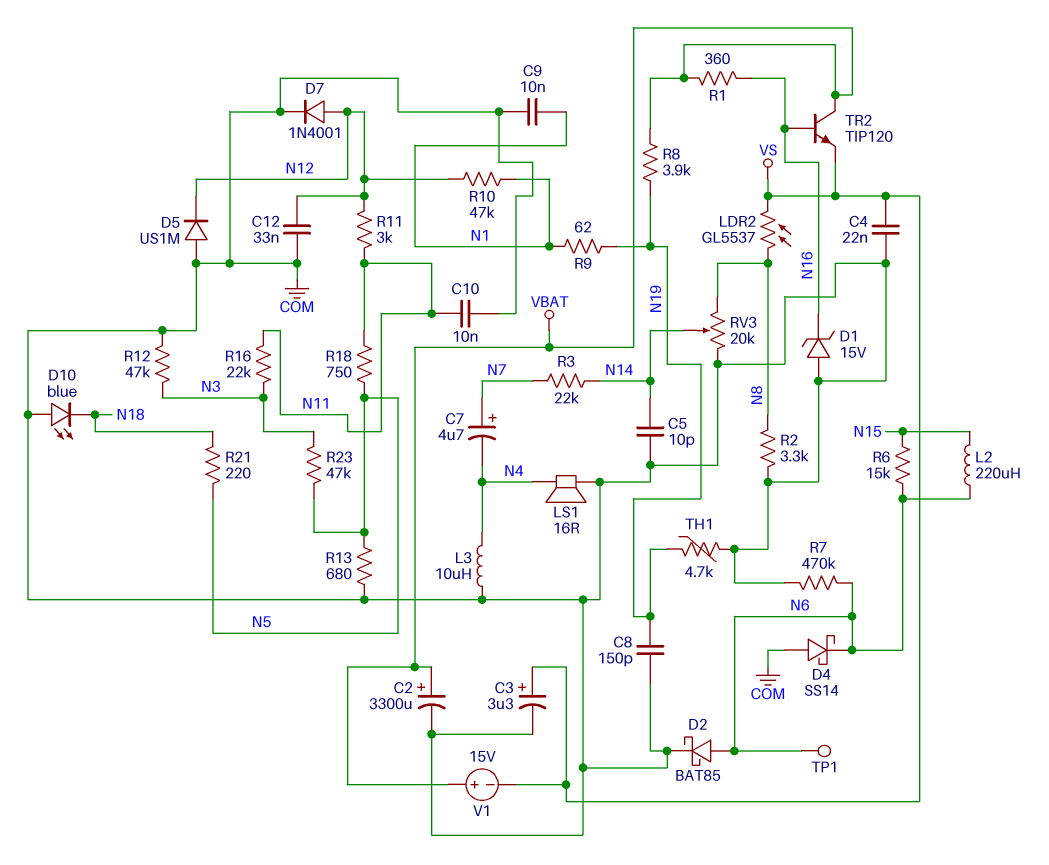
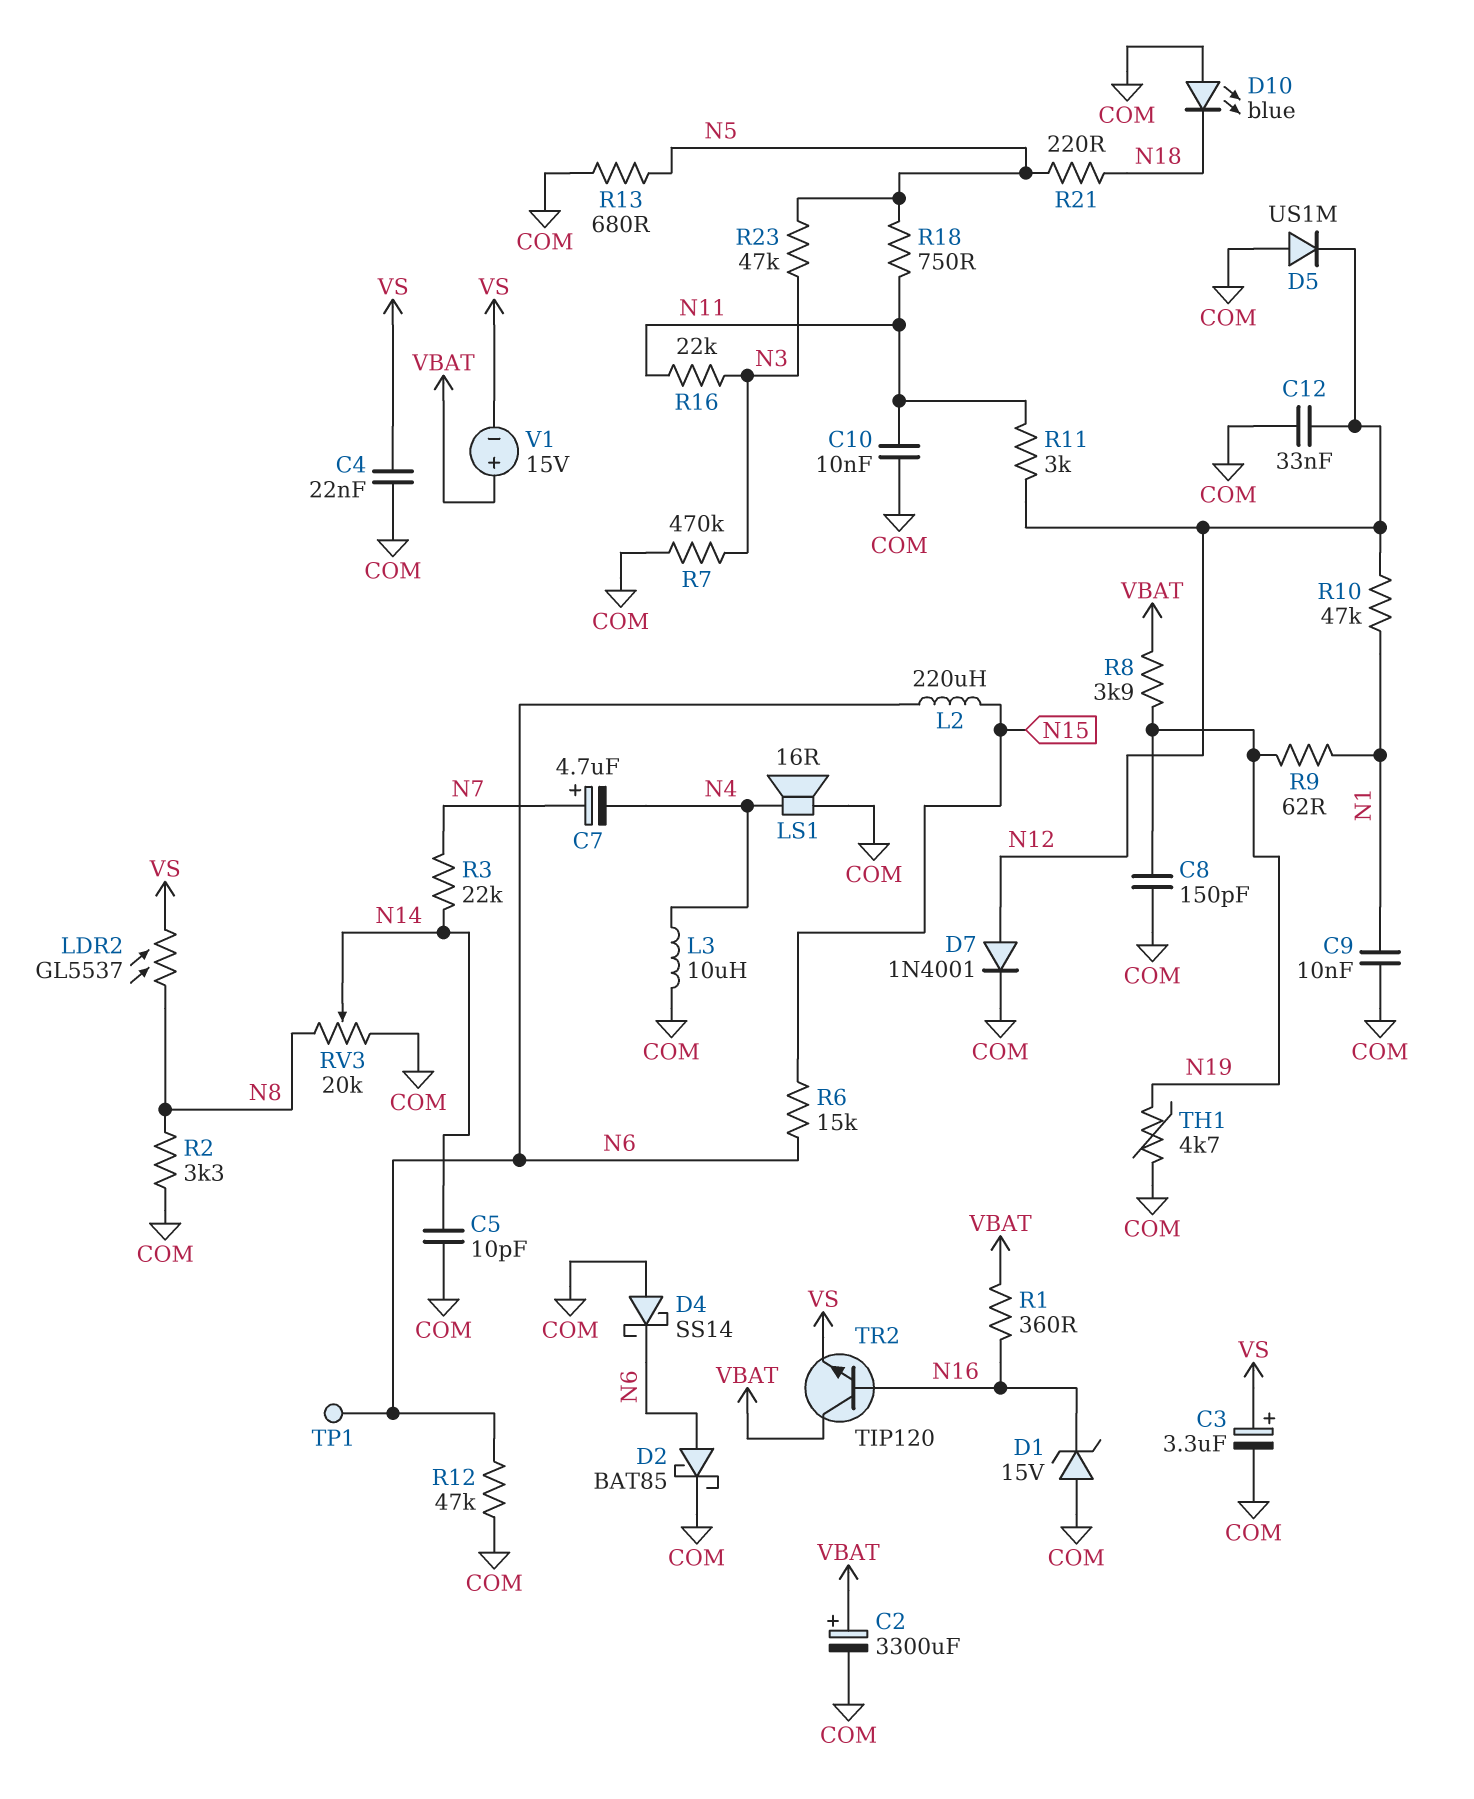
R7: 470k (COM, N6) -> 470k (COM, N3)
R12: 47k (COM, N3) -> 47k (COM, N6)

